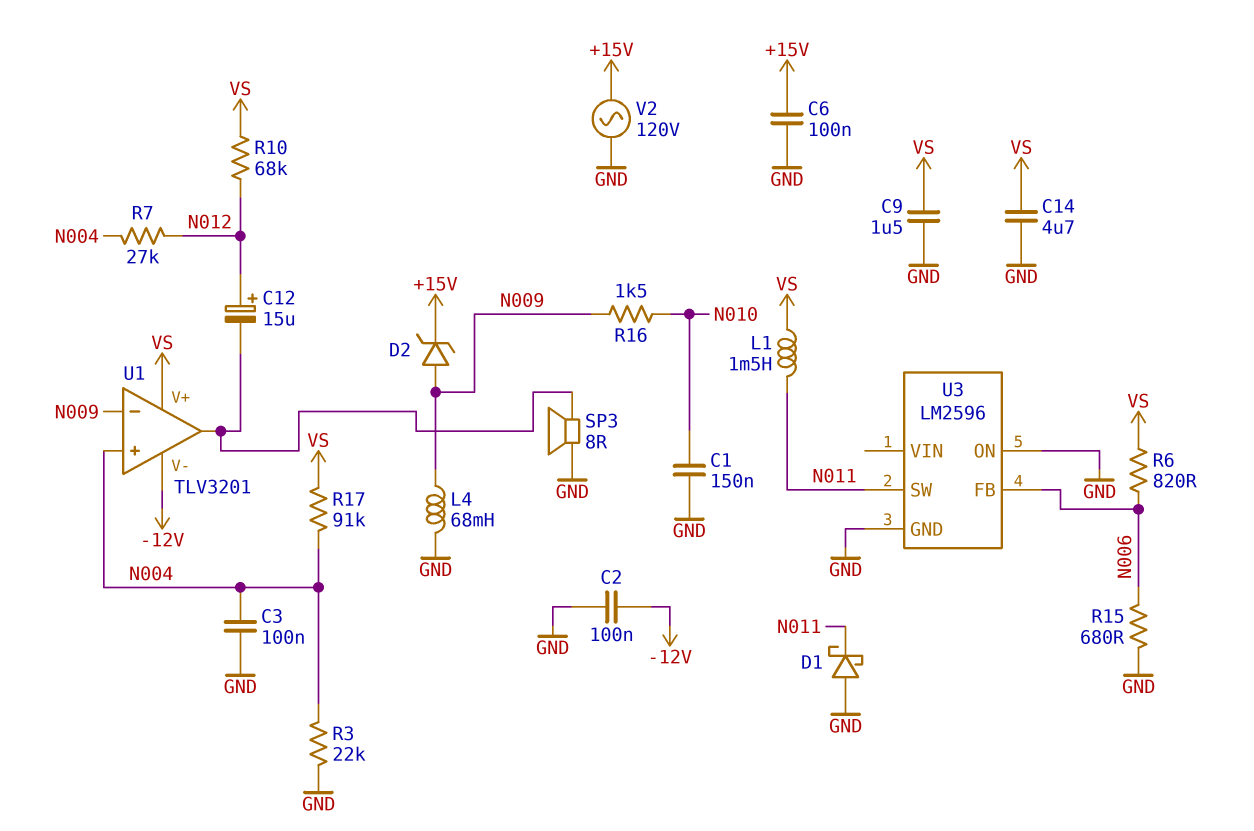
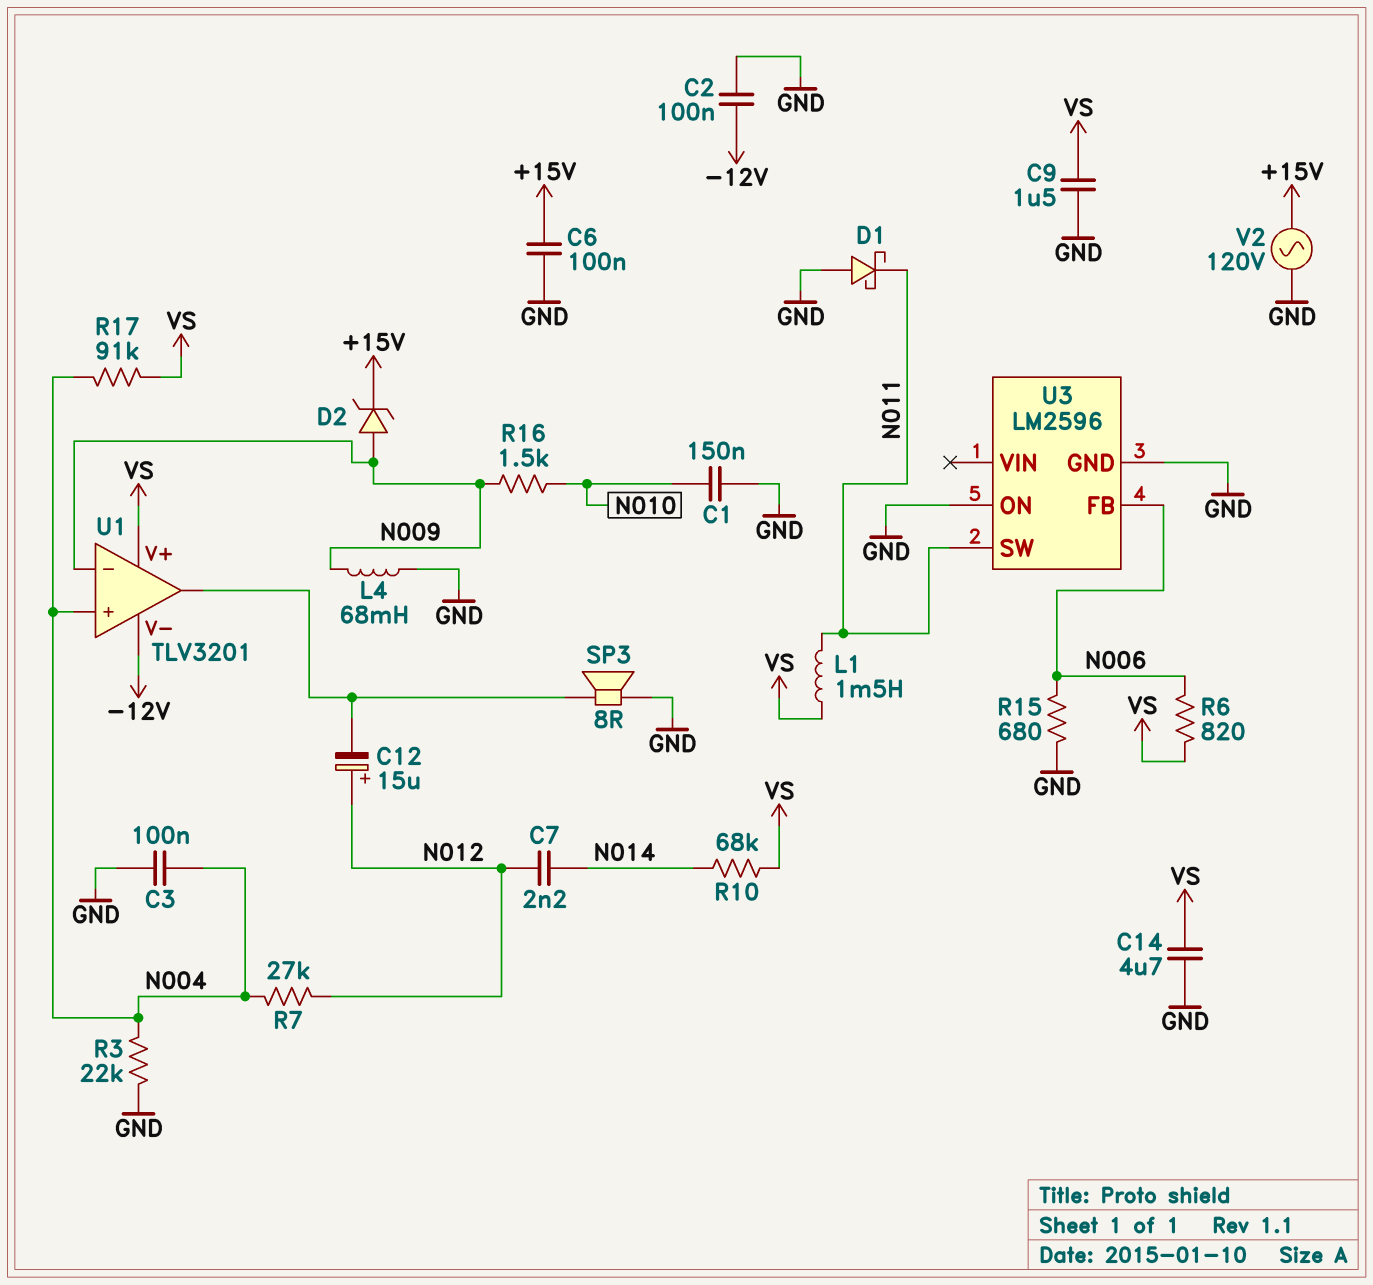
C7: none -> 2.2nF (N012, N014)
R10: 68k (N012, VS) -> 68k (N014, VS)

